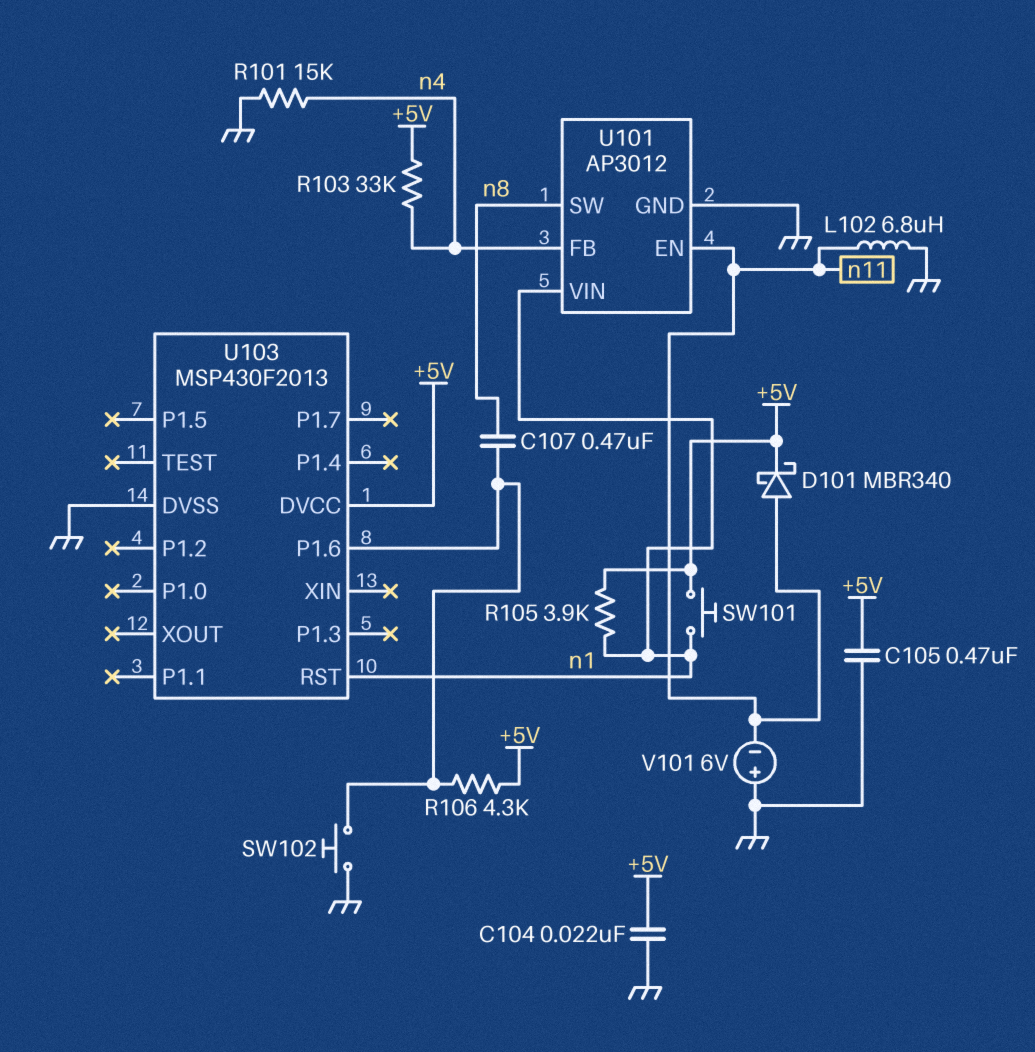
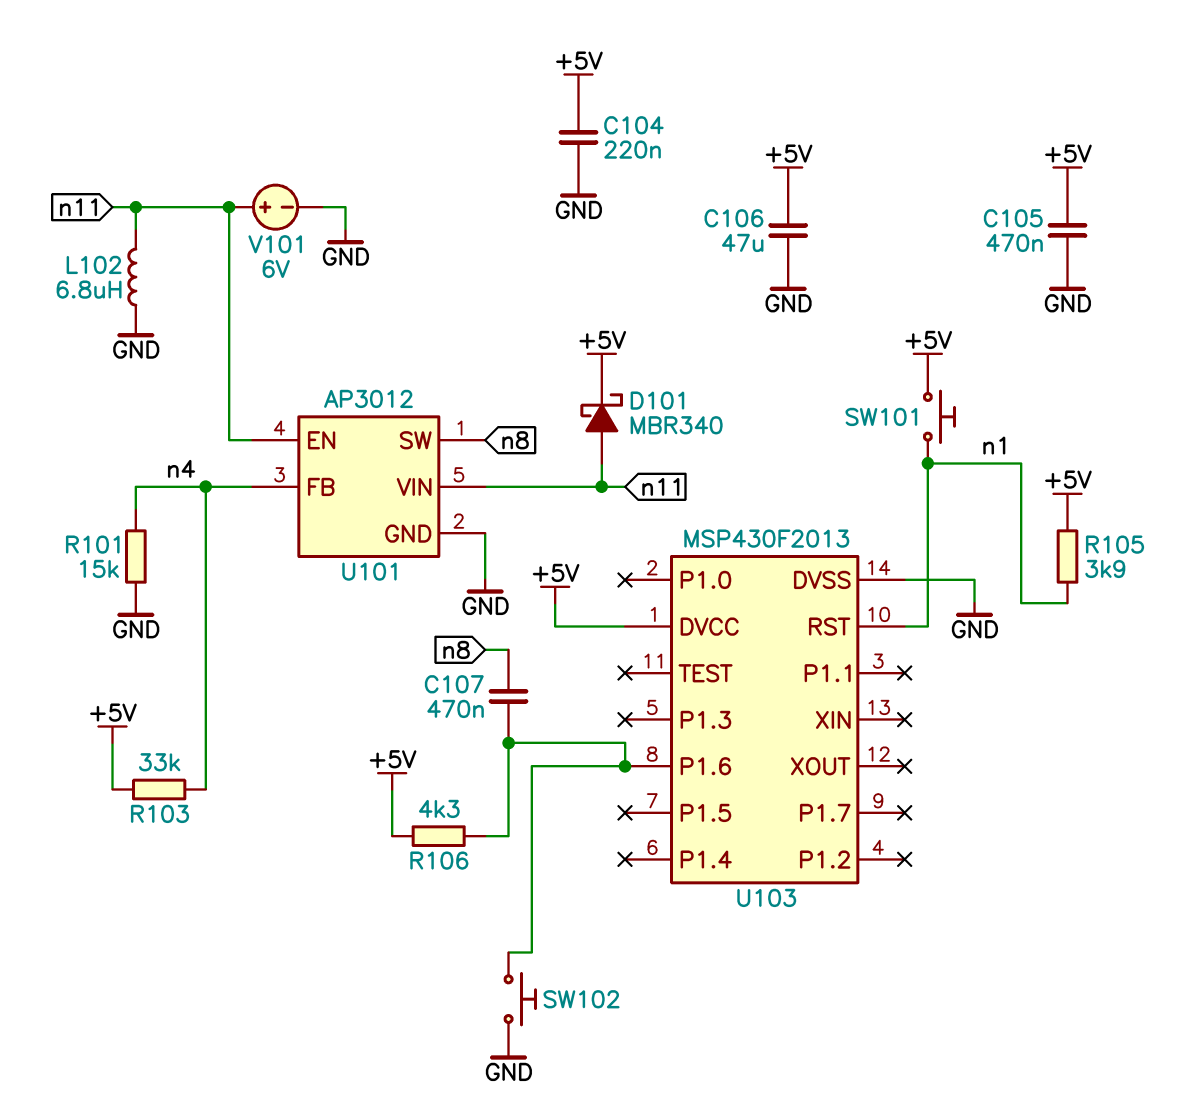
C104: 22nF (+5V, GND) -> 220nF (+5V, GND)
C106: none -> 47uF (+5V, GND)
U101 pin VIN: n1 -> n11
V101: 6V (plus GND, minus n11) -> 6V (plus n11, minus GND)

